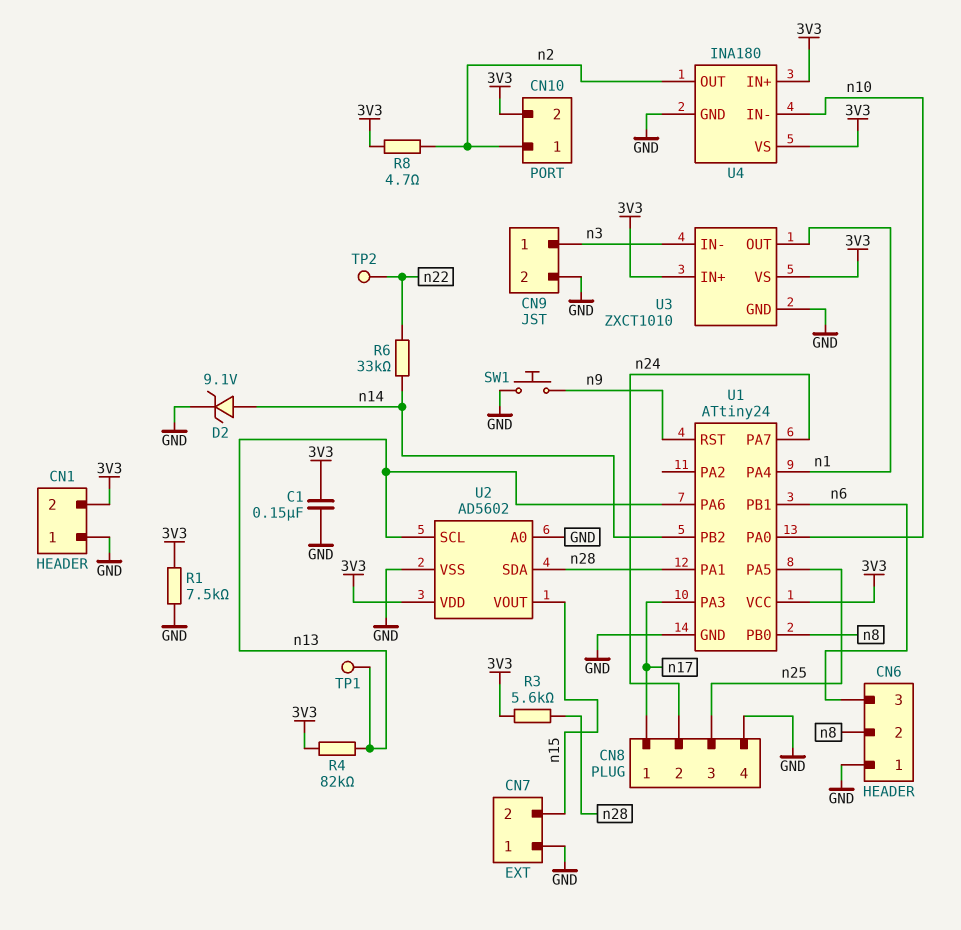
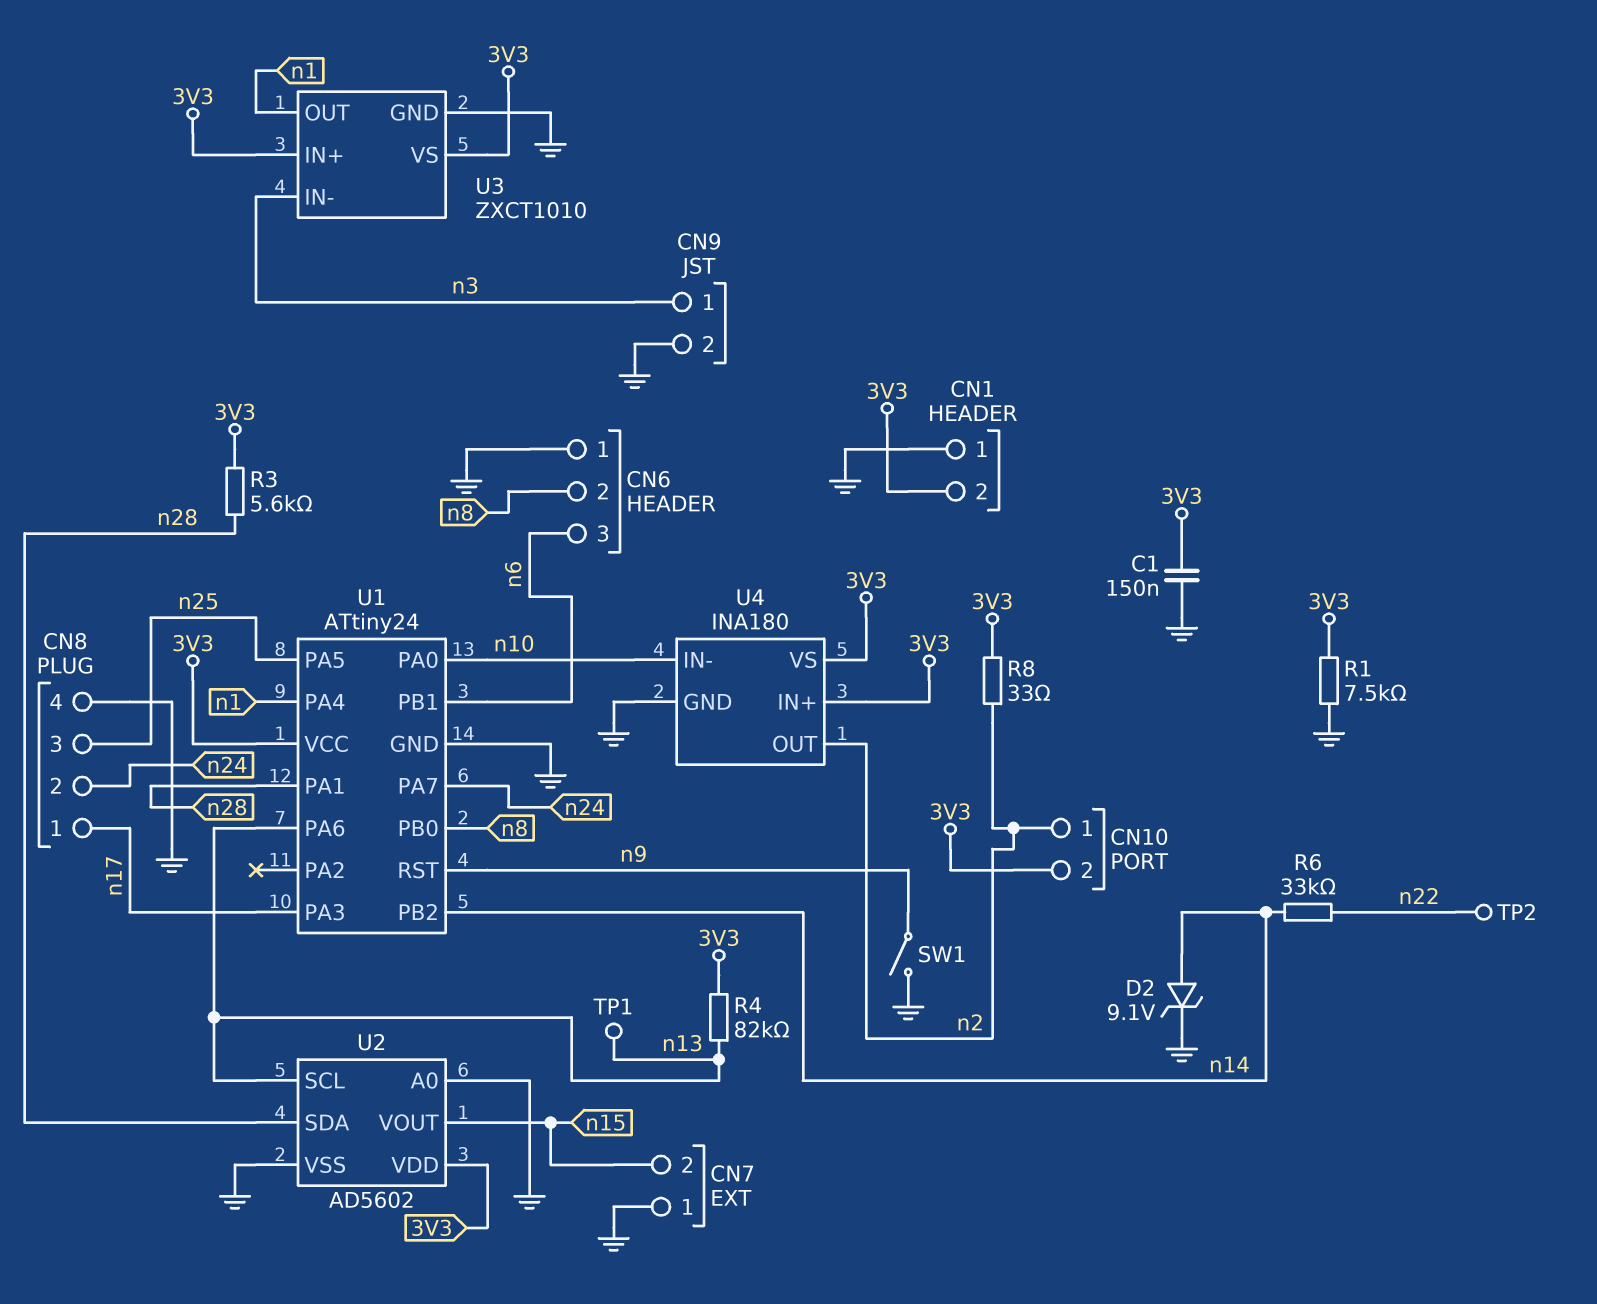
R8: 4.7 (3V3, n2) -> 33 (3V3, n2)
SW1: button (GND, n9) -> switch (GND, n9)

